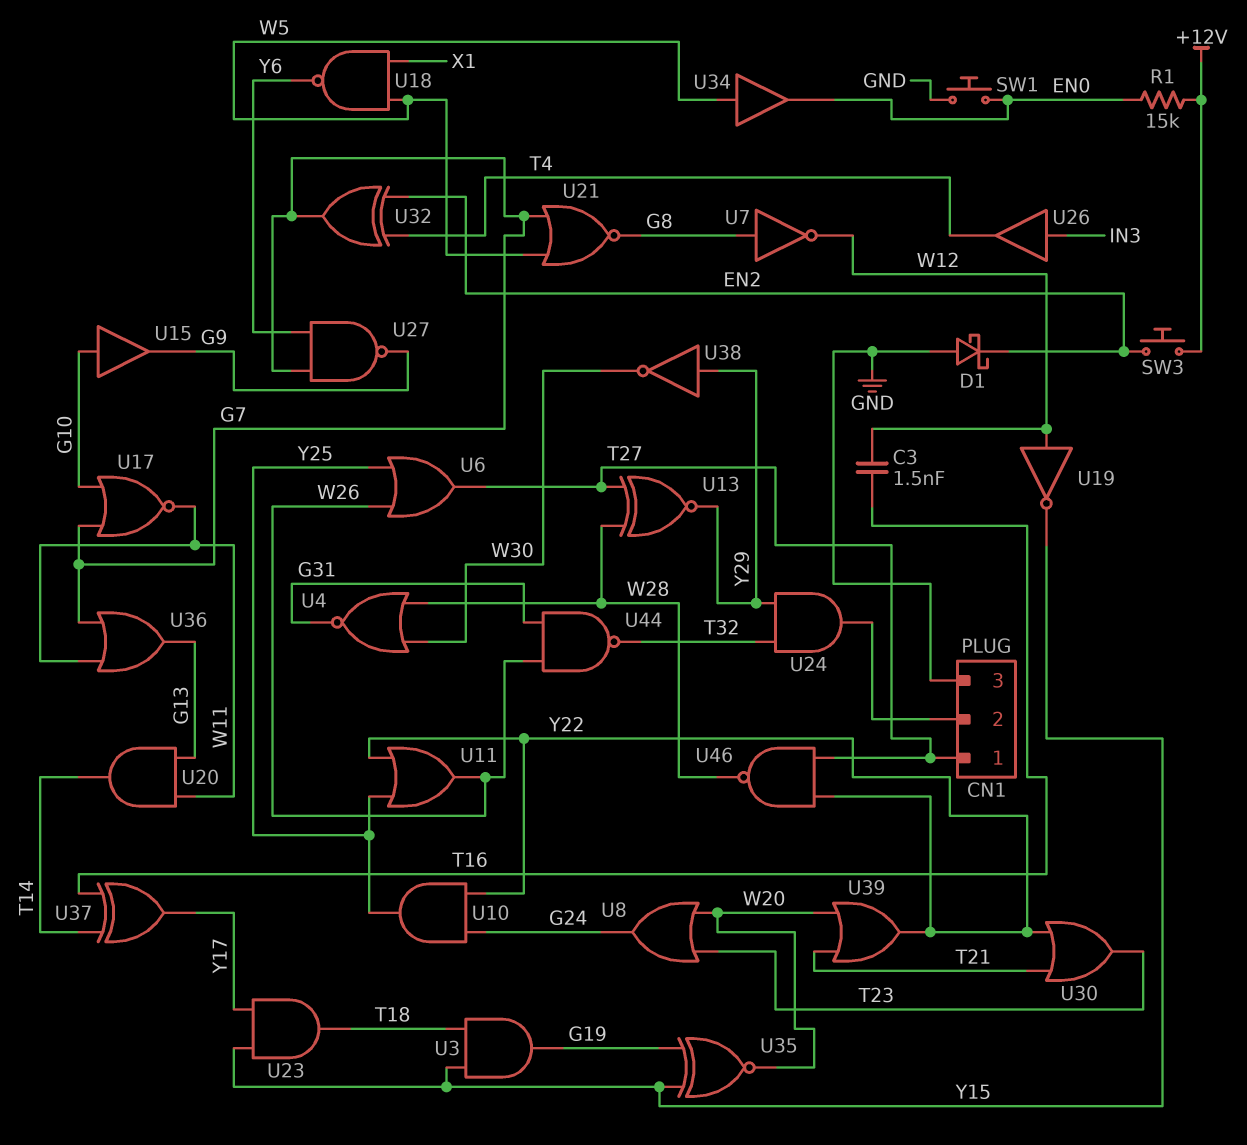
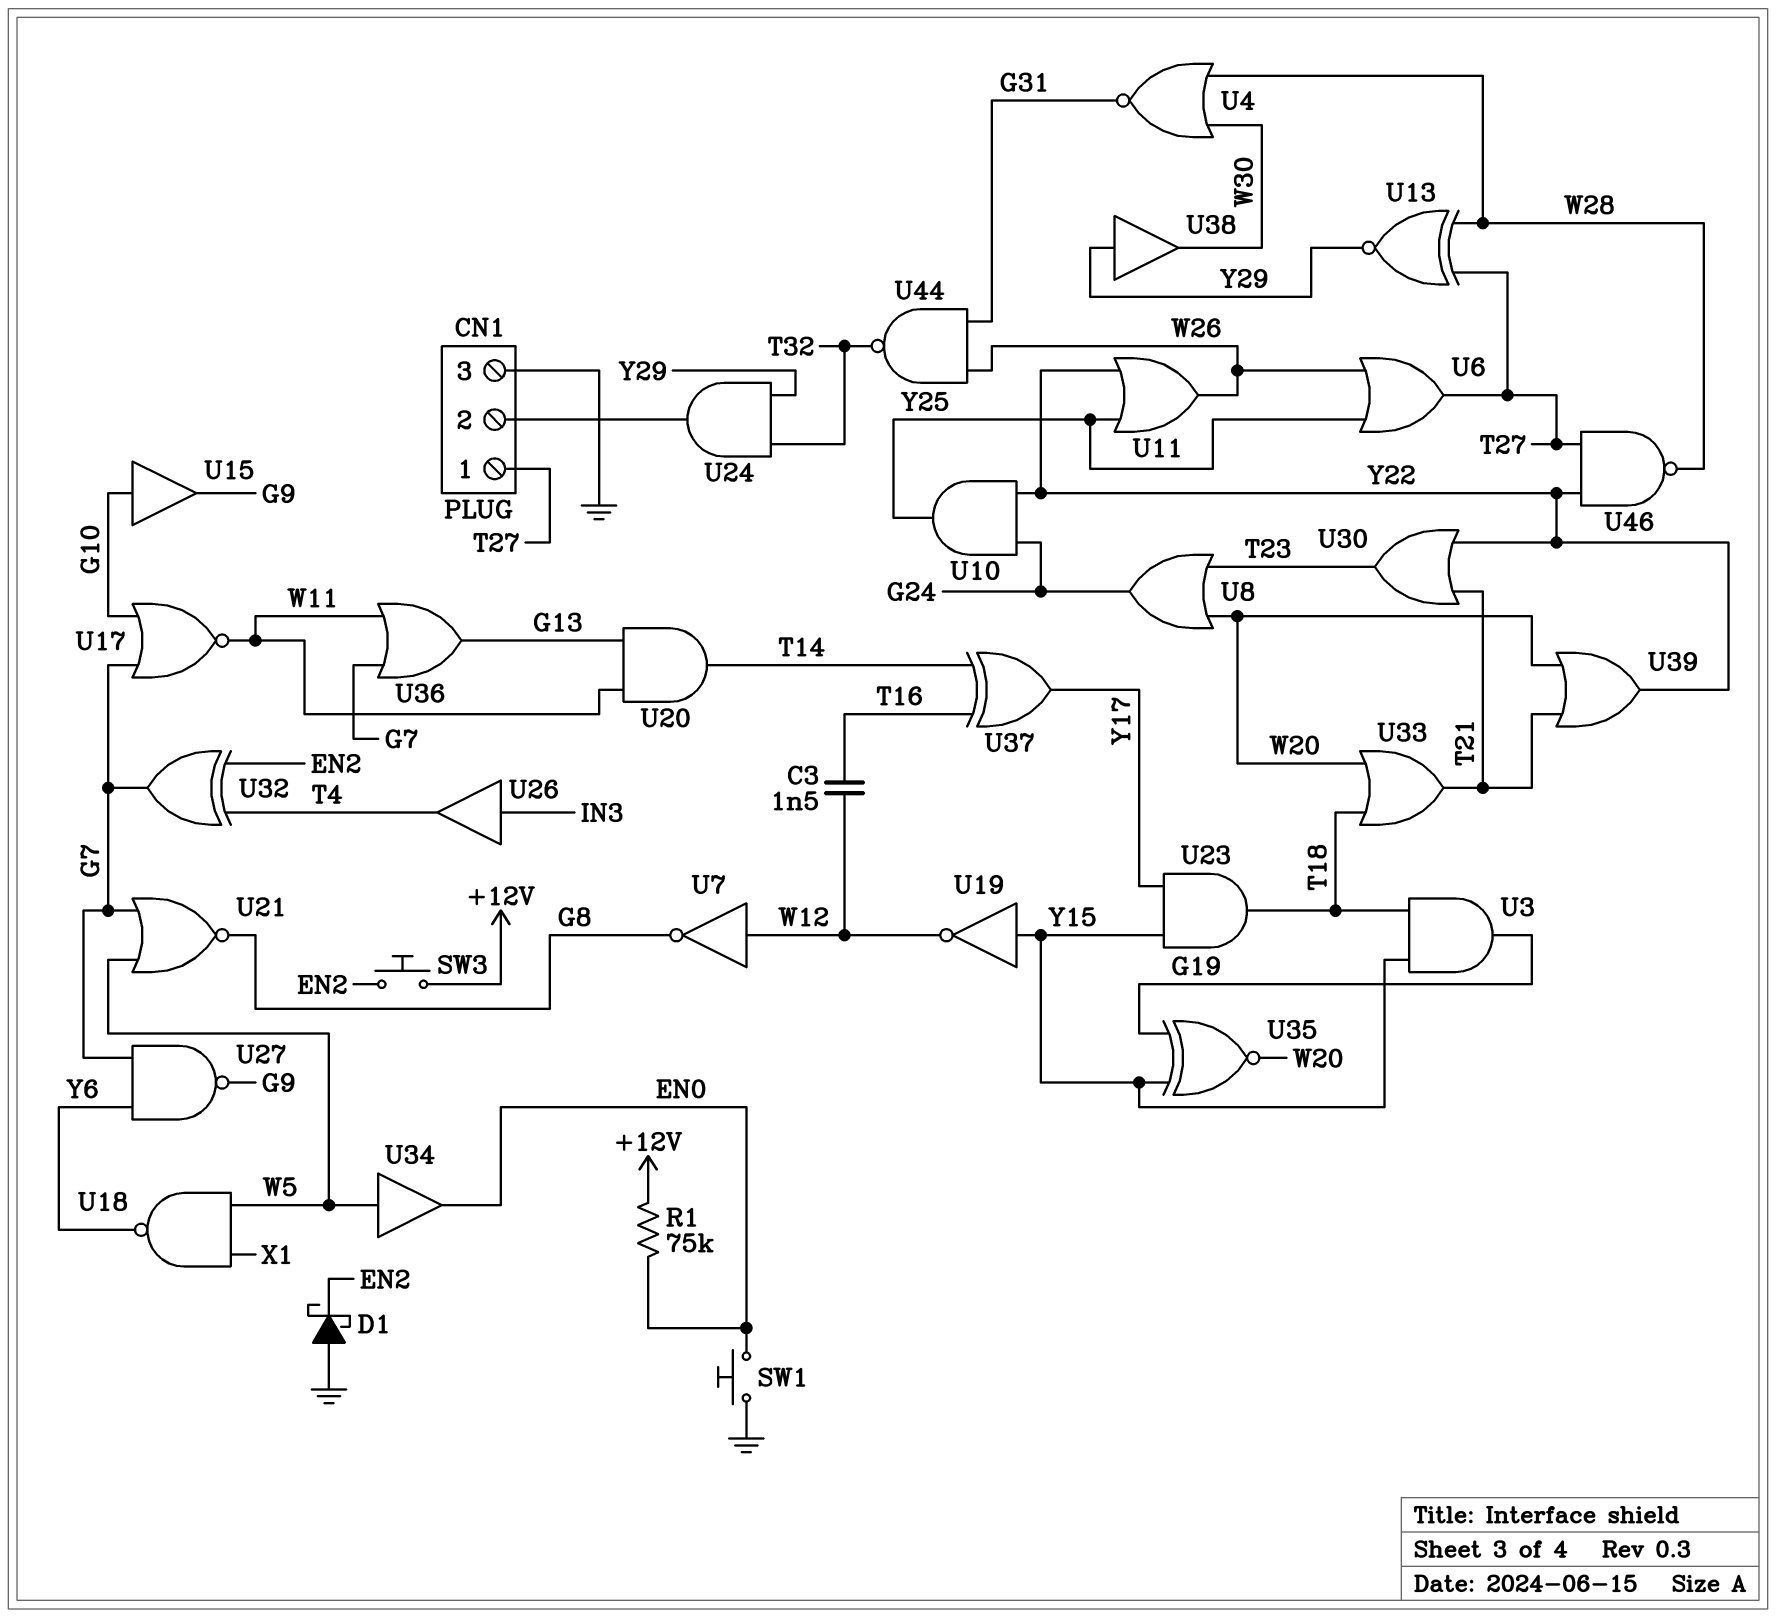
R1: 15k (+12V, EN0) -> 75k (+12V, EN0)
U7: NOT (in G8, out W12) -> NOT (in W12, out G8)
U19: NOT (in W12, out Y15) -> NOT (in Y15, out W12)
U33: none -> OR (in T18, in W20, out T21)
U38: NOT (in Y29, out W30) -> buffer (in Y29, out W30)

